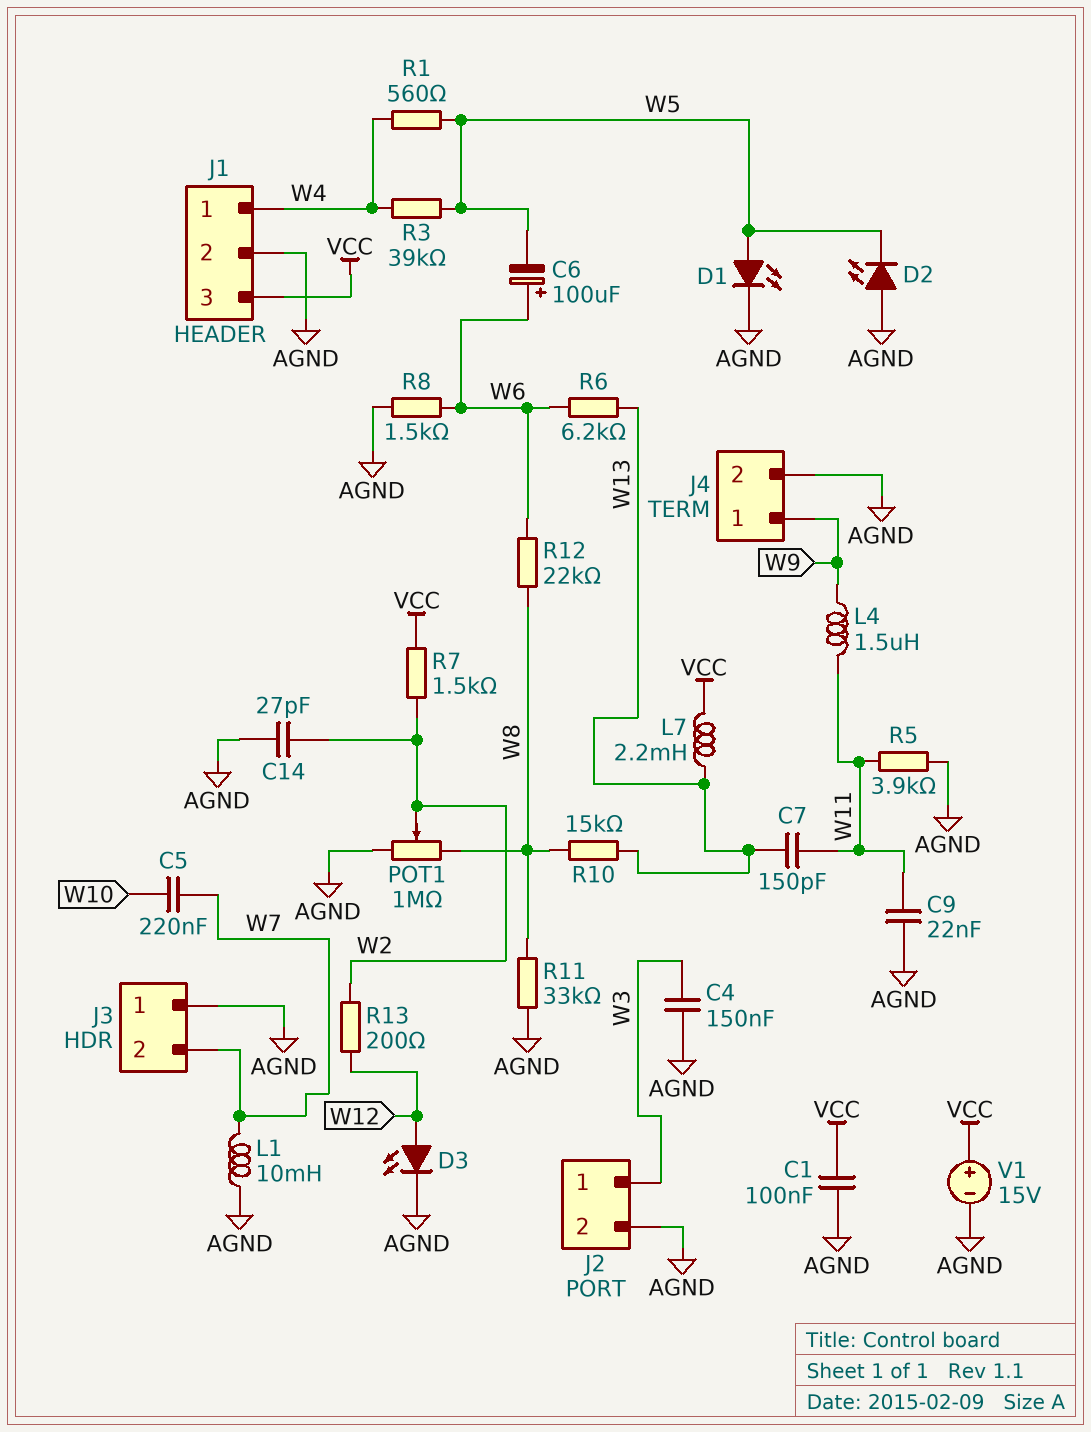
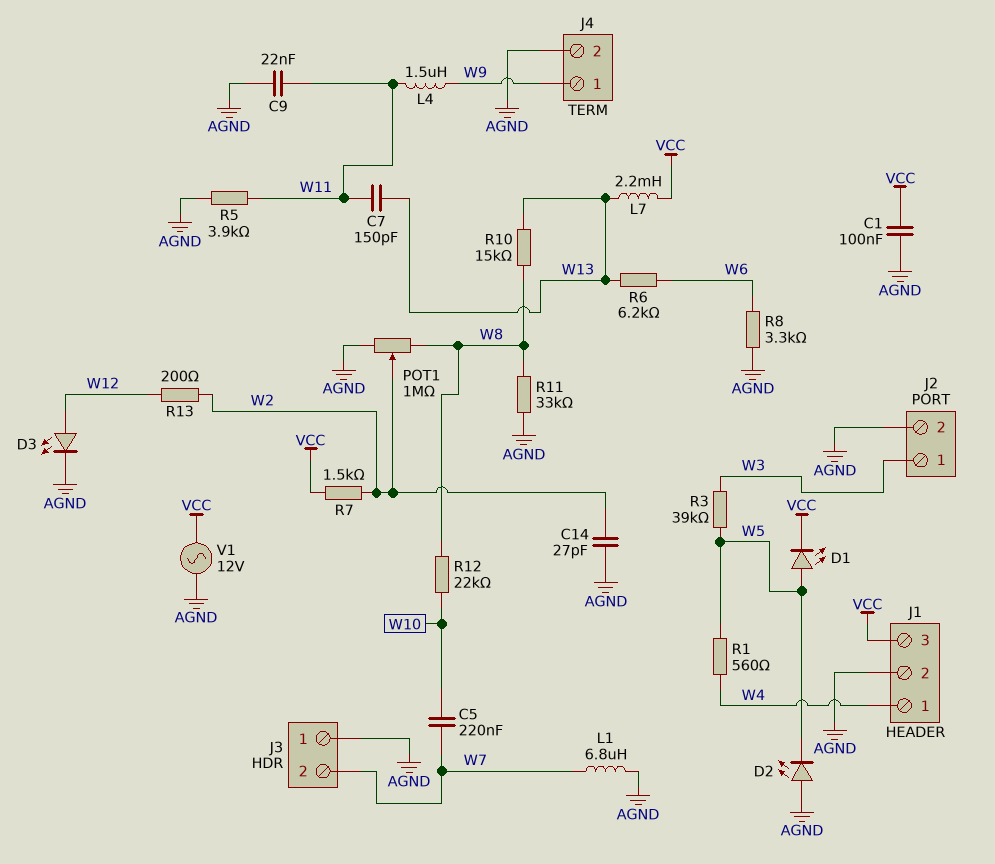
C4: 150nF (AGND, W3) -> none
C6: 100uF (plus W6, minus W5) -> none
D1: LED (A W5, K AGND) -> LED (A W5, K VCC)
L1: 10mH (AGND, W7) -> 6.8uH (AGND, W7)
R3: 39k (W4, W5) -> 39k (W3, W5)
R8: 1.5k (AGND, W6) -> 3.3k (AGND, W6)
R12: 22k (W6, W8) -> 22k (W8, W10)
V1: 15V (plus VCC, minus AGND) -> AC 12V (AGND, VCC)

